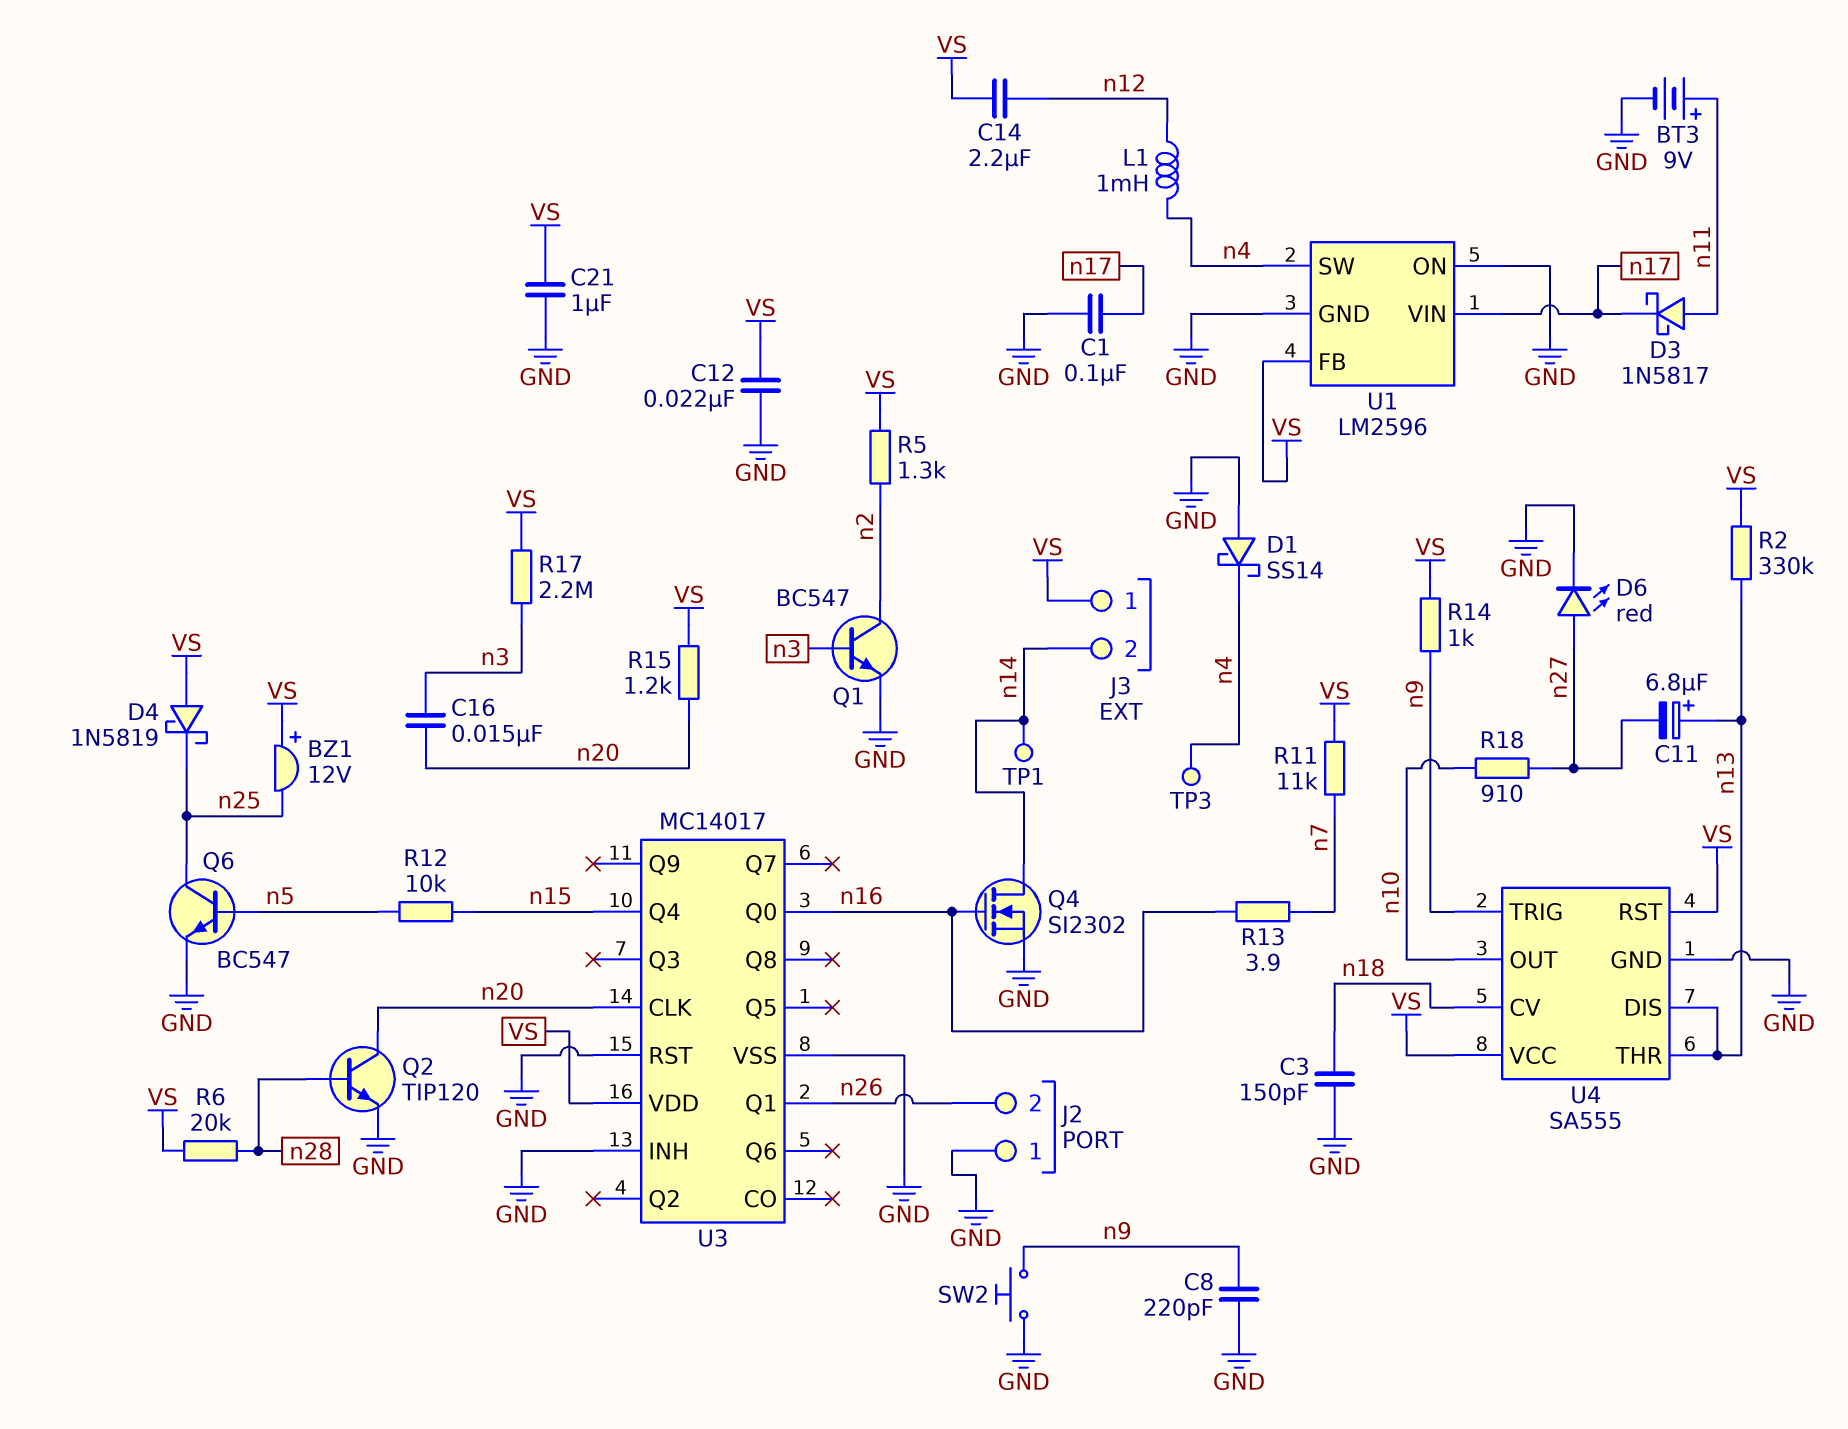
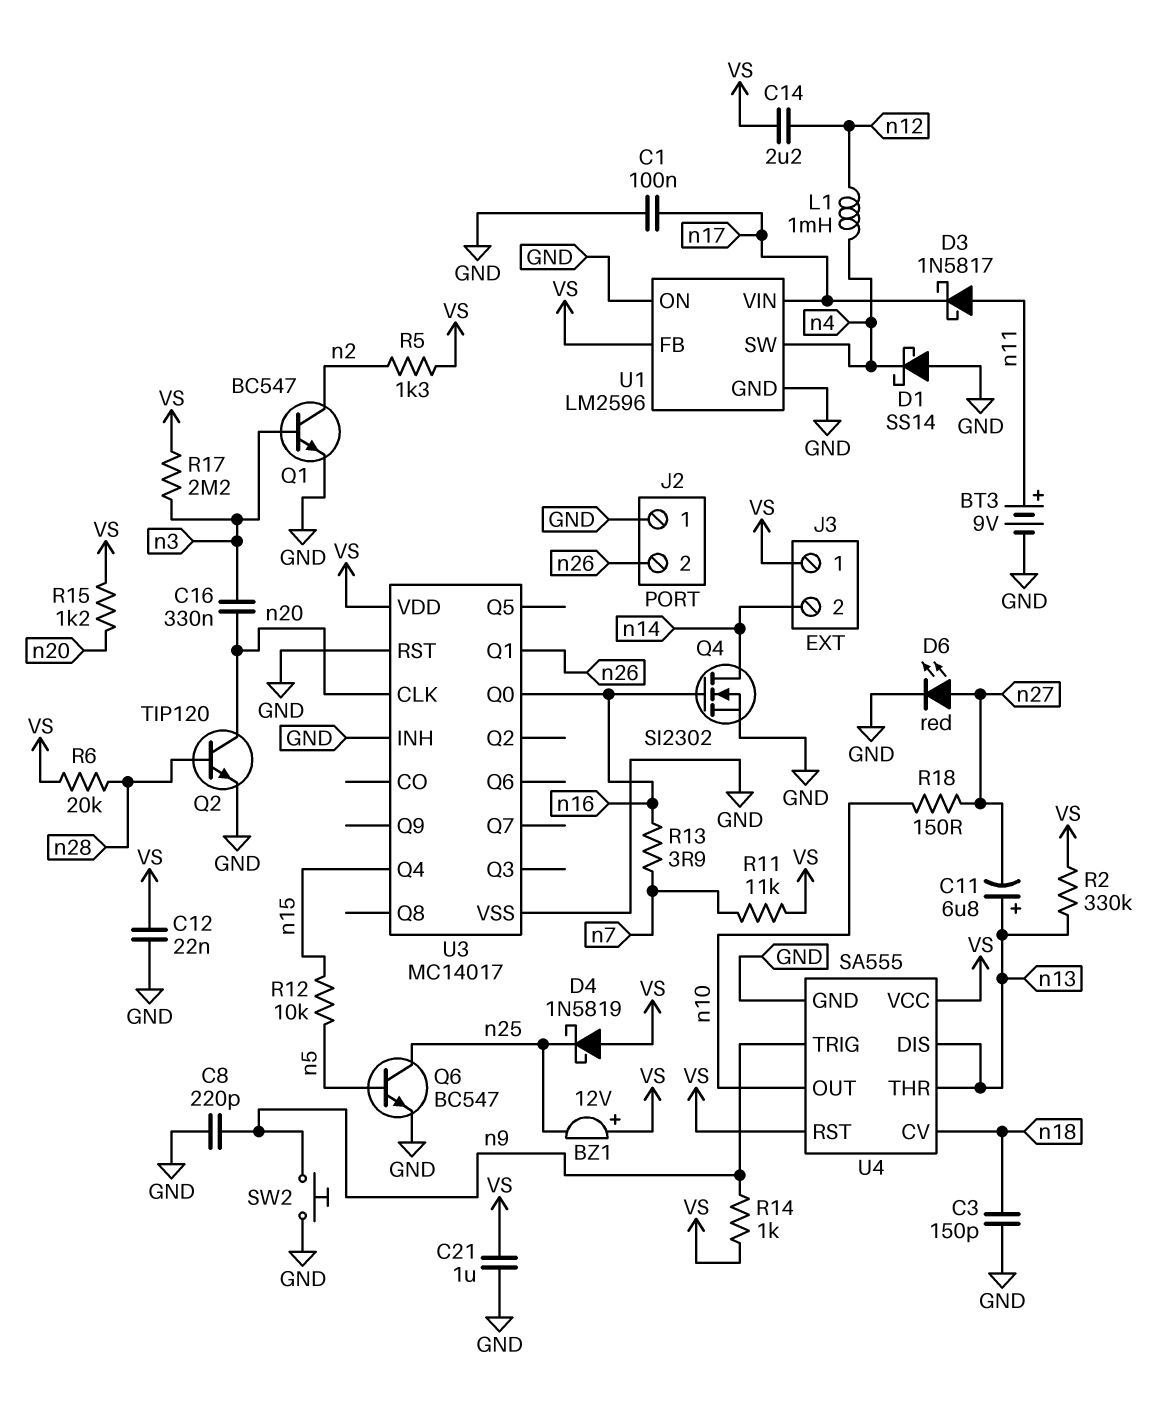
C16: 15nF (n3, n20) -> 330nF (n3, n20)
R18: 910 (n10, n27) -> 150 (n10, n27)
TP1: test point (n14) -> none
TP3: test point (n4) -> none

